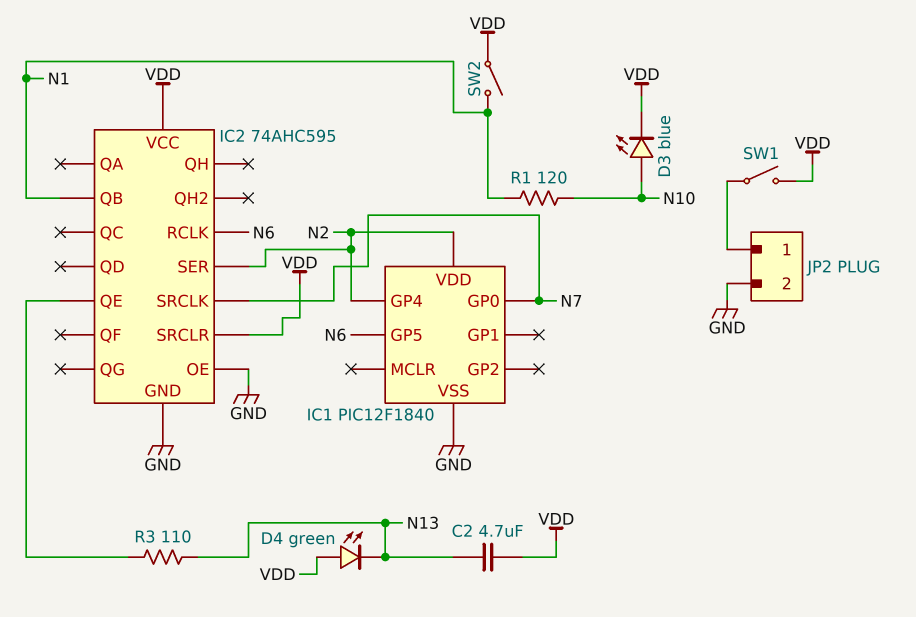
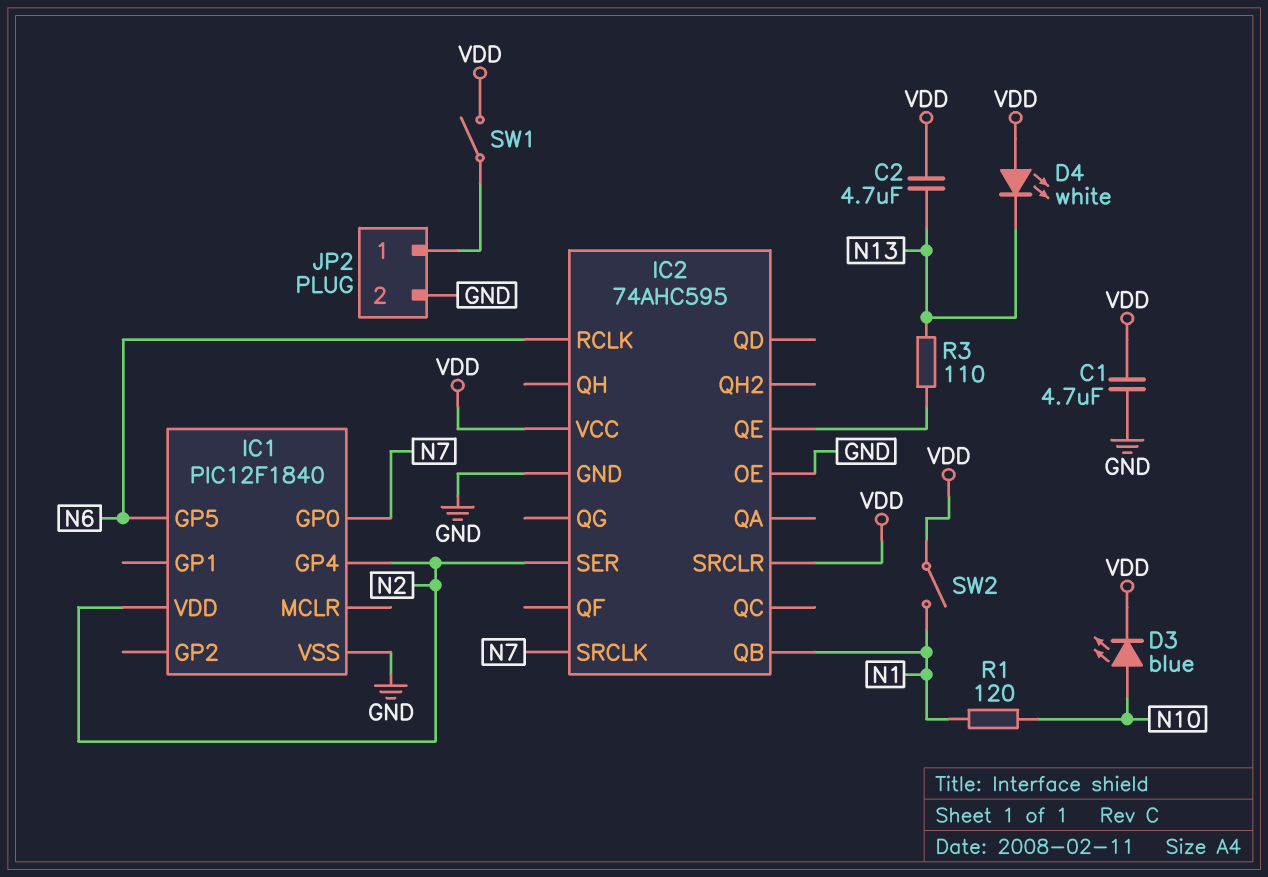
C1: none -> 4.7uF (GND, VDD)
D4: LED green (A VDD, K N13) -> LED white (A VDD, K N13)

